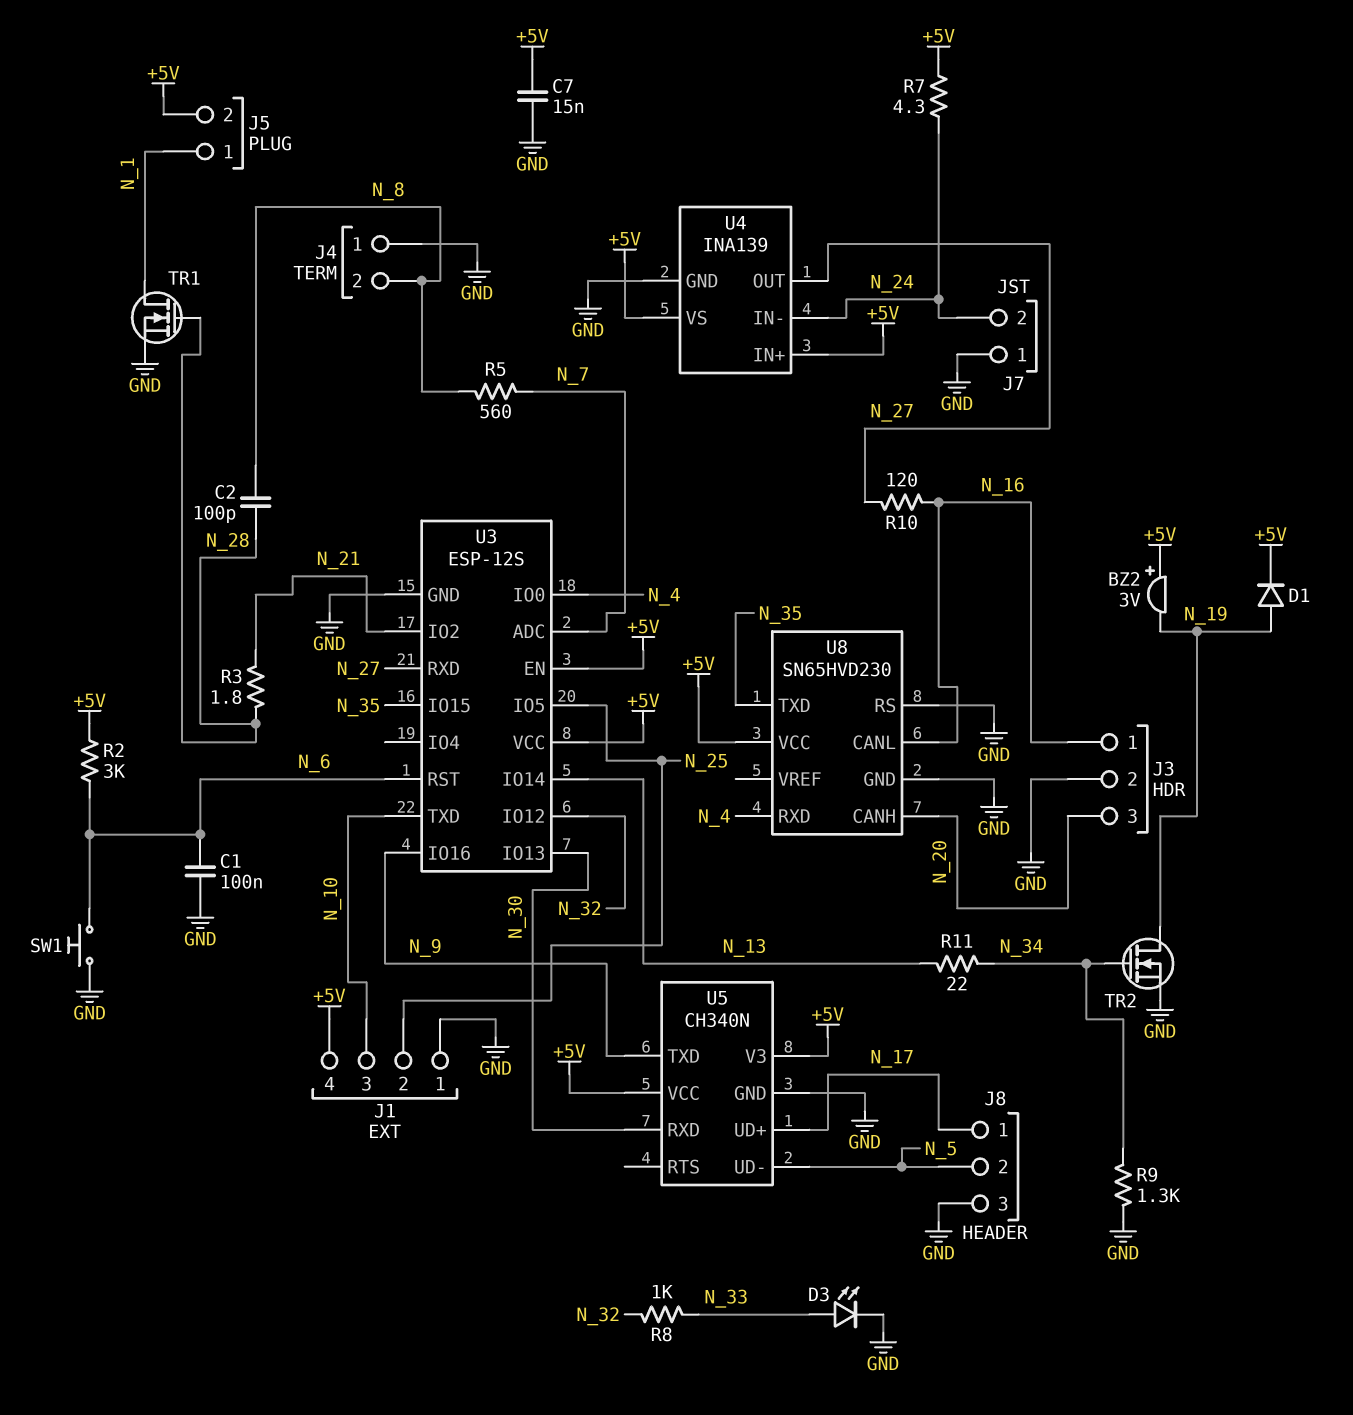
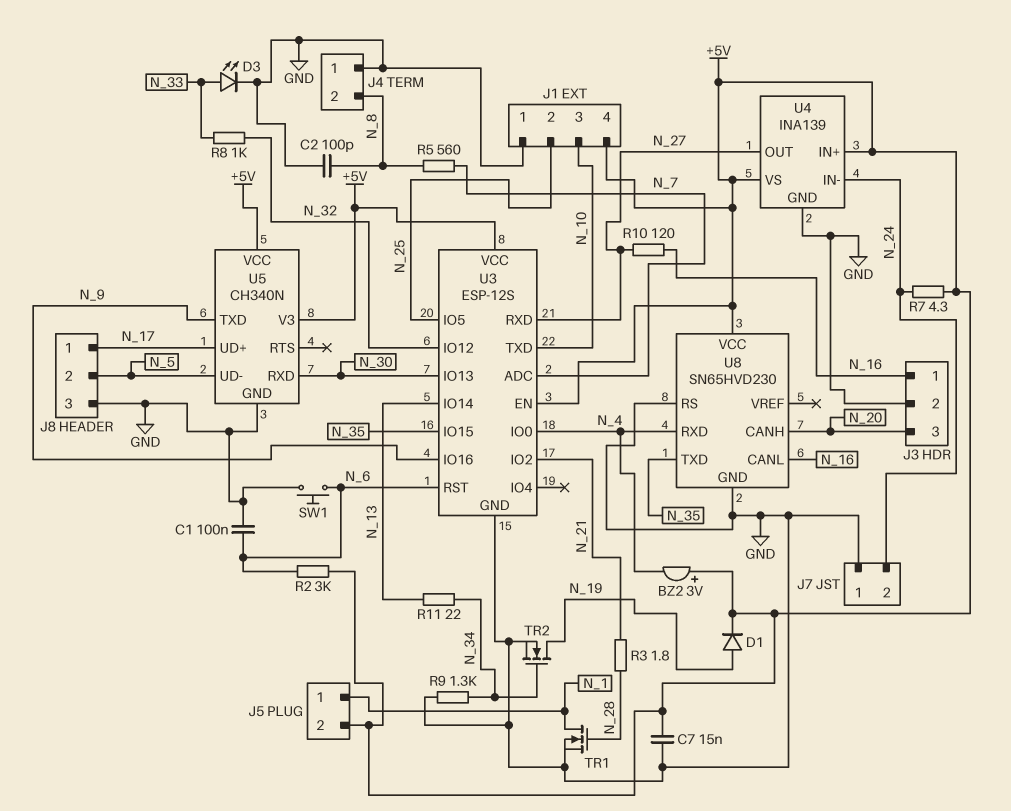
BZ2: buzzer 3V (plus +5V, minus N_19) -> buzzer 3V (plus +5V, minus N_4)
C2: 100pF (N_8, N_28) -> 100pF (GND, N_8)

